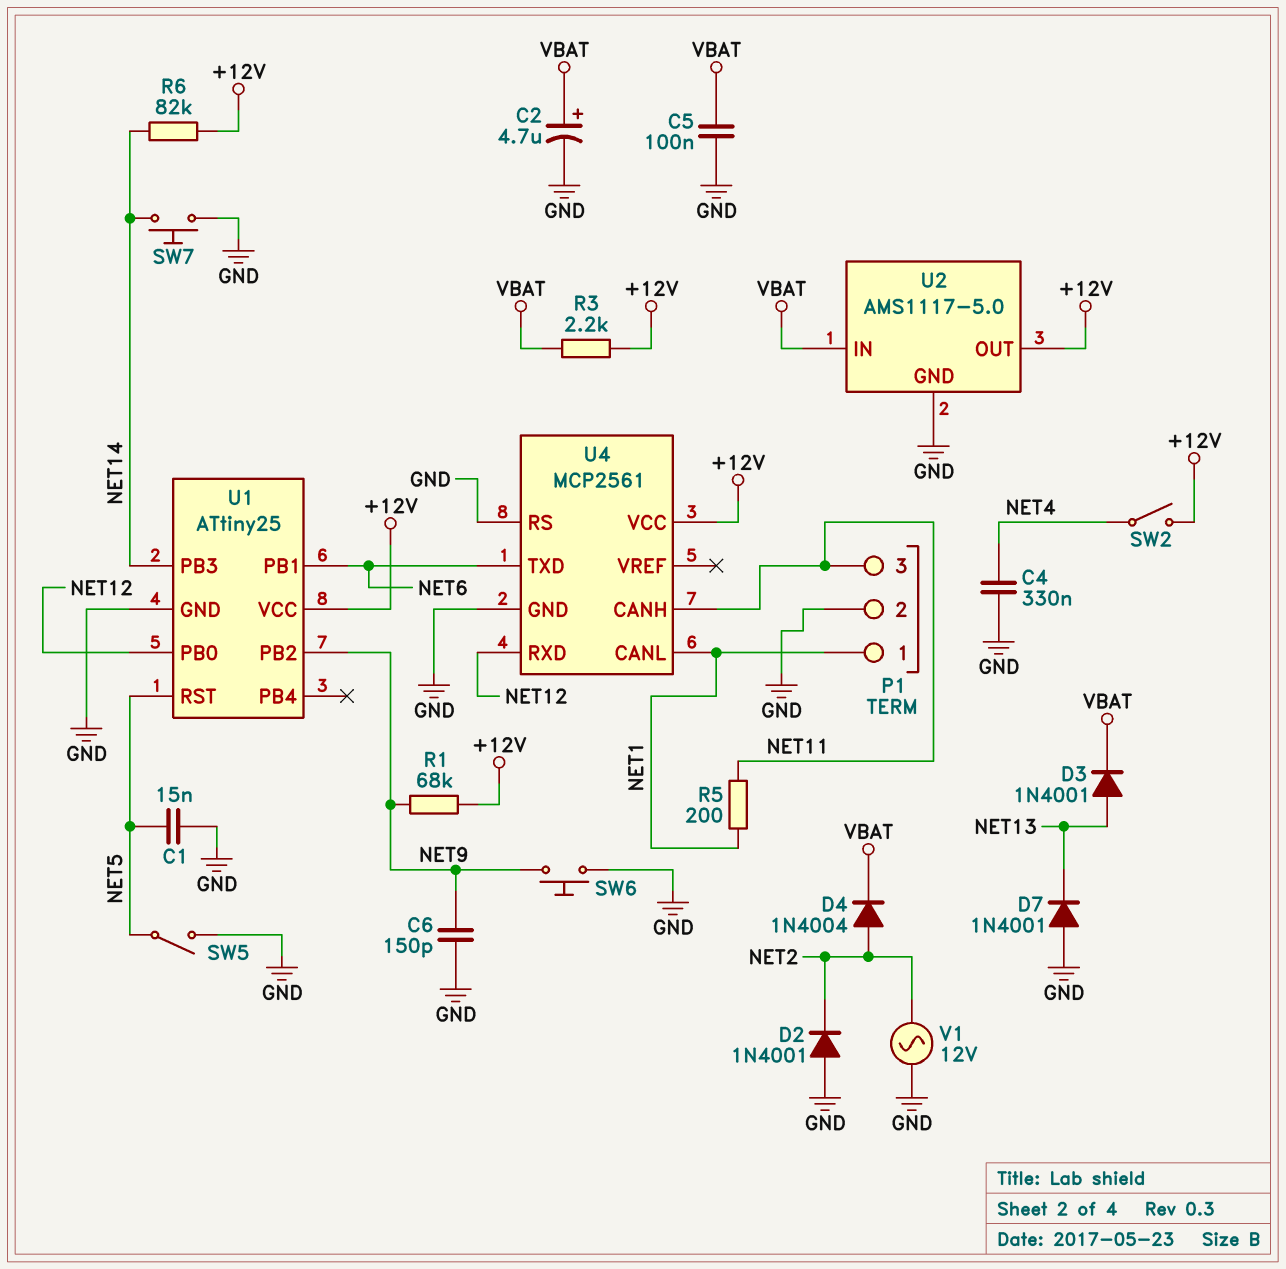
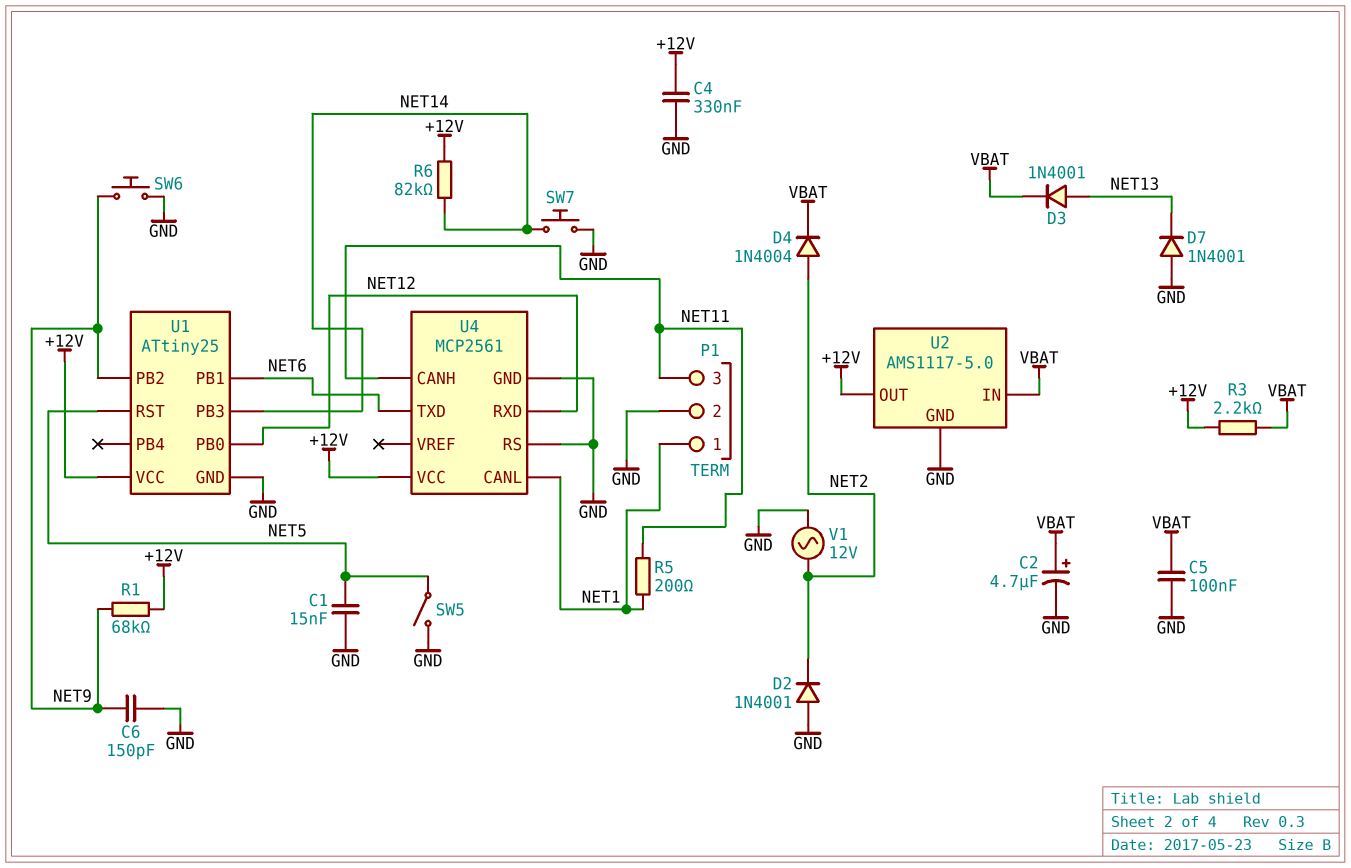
C4: 330nF (GND, NET4) -> 330nF (+12V, GND)
SW2: switch (+12V, NET4) -> none

